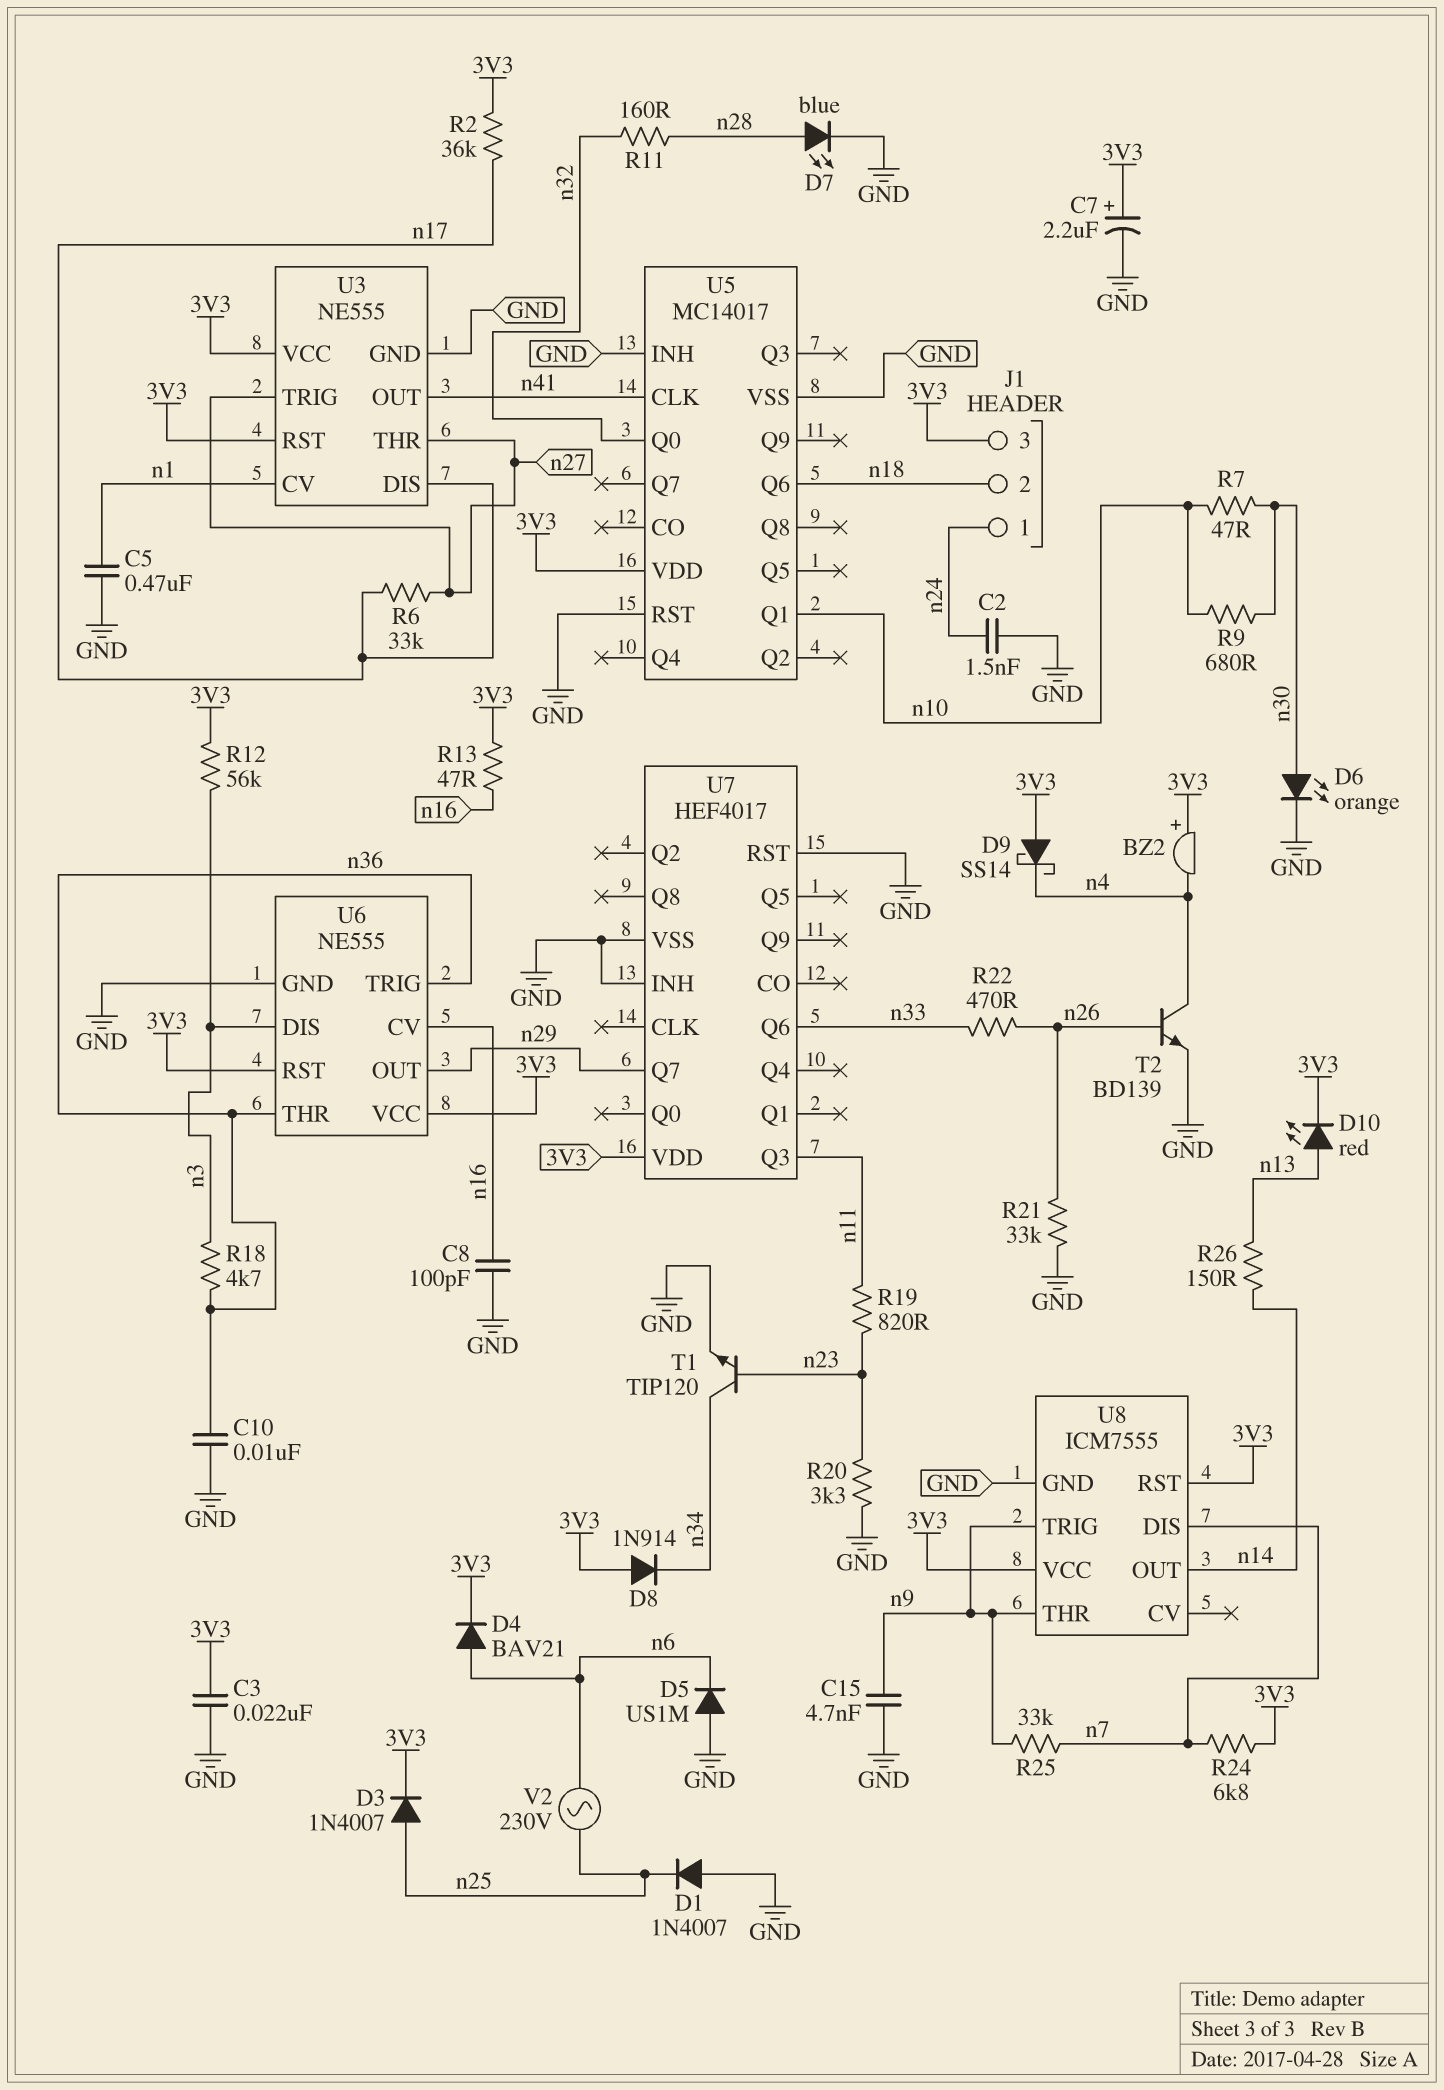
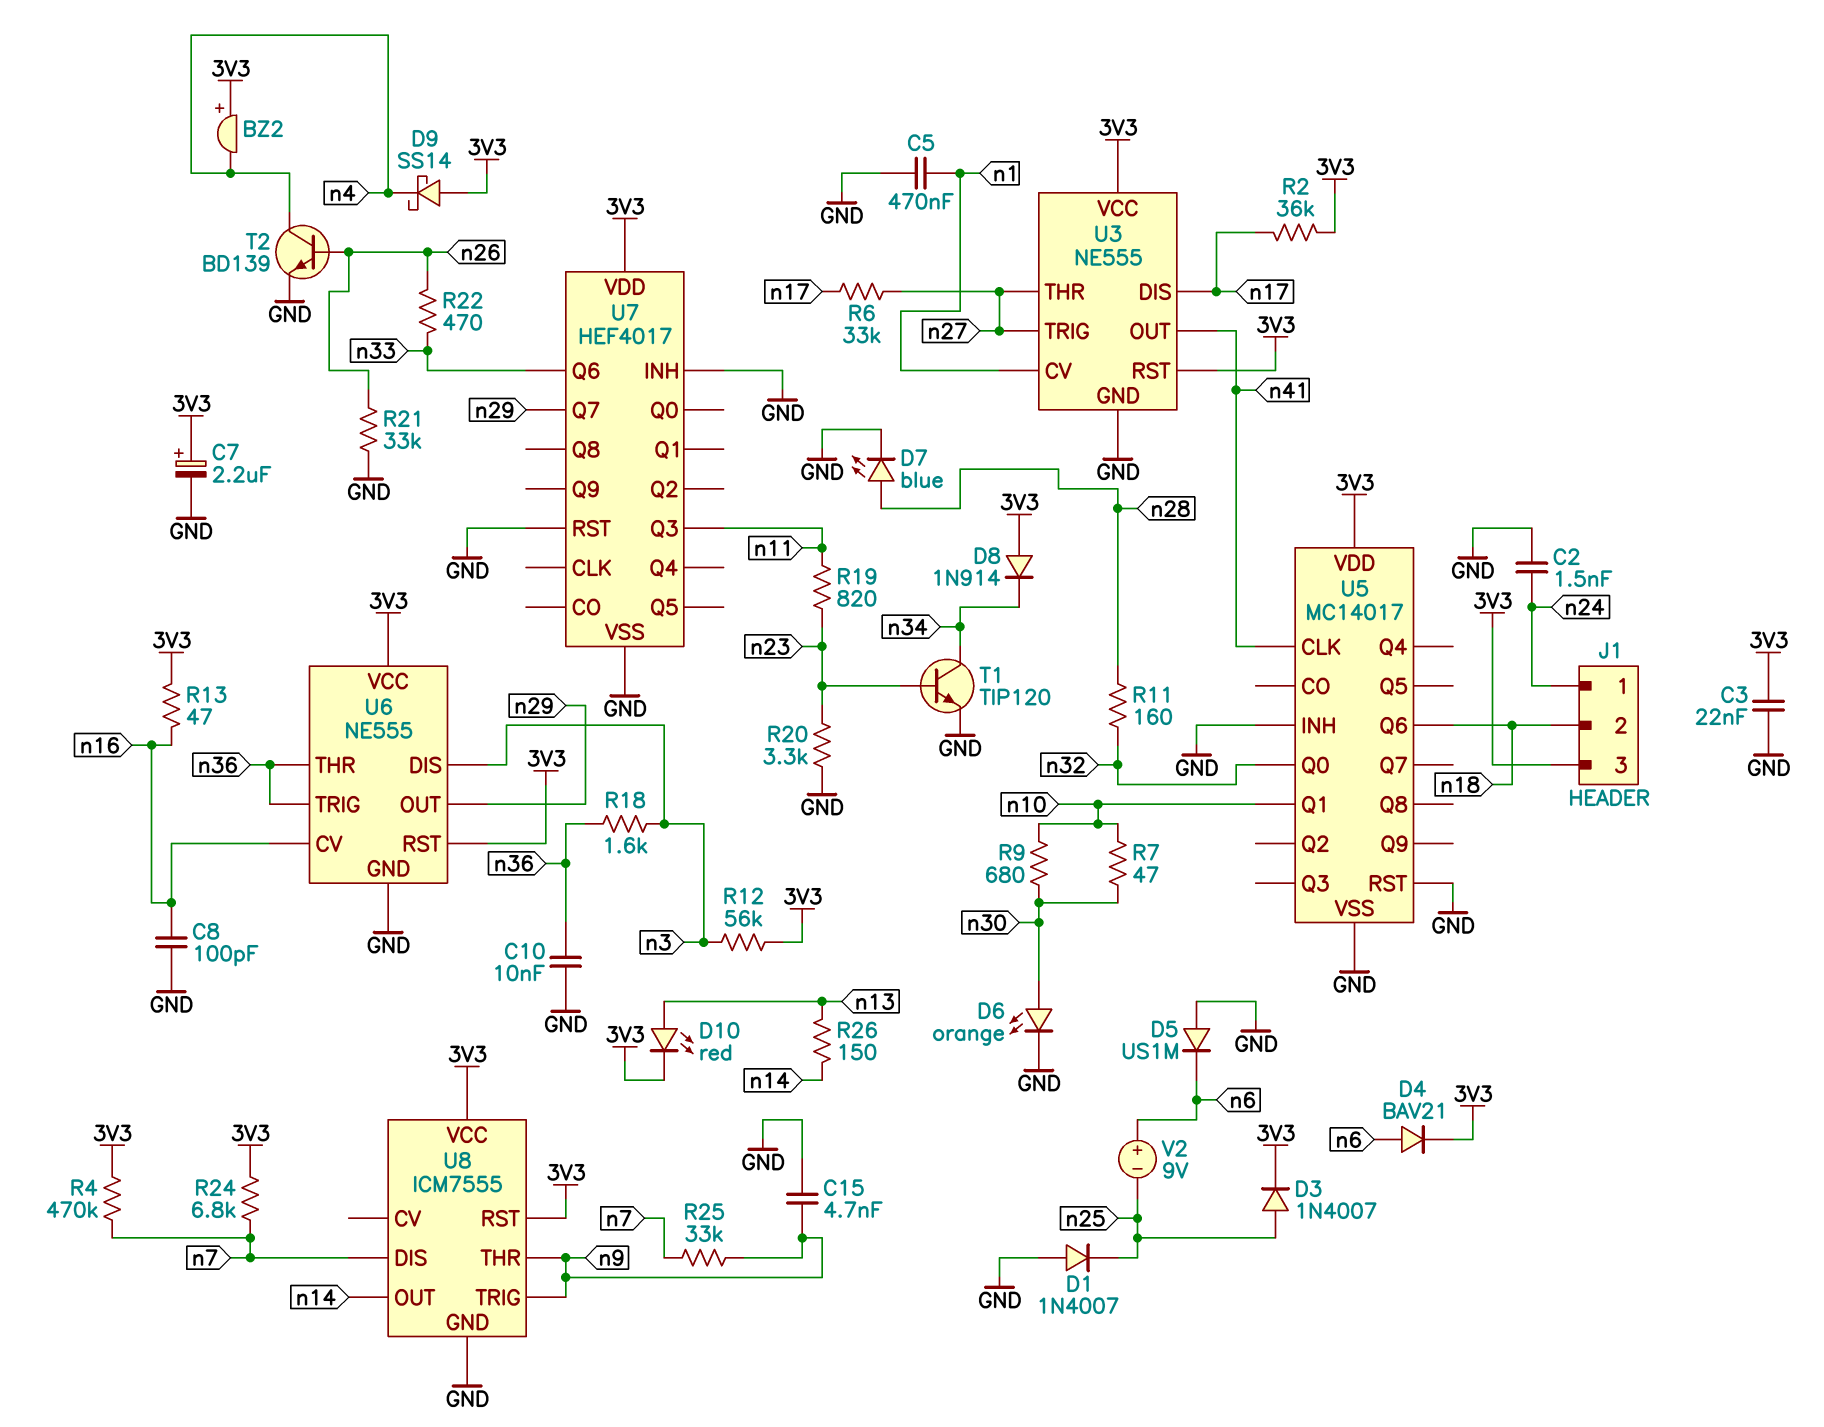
R4: none -> 470k (3V3, n7)
R18: 4.7k (n3, n36) -> 1.6k (n3, n36)
V2: AC 230V (n6, n25) -> 9V (plus n6, minus n25)

